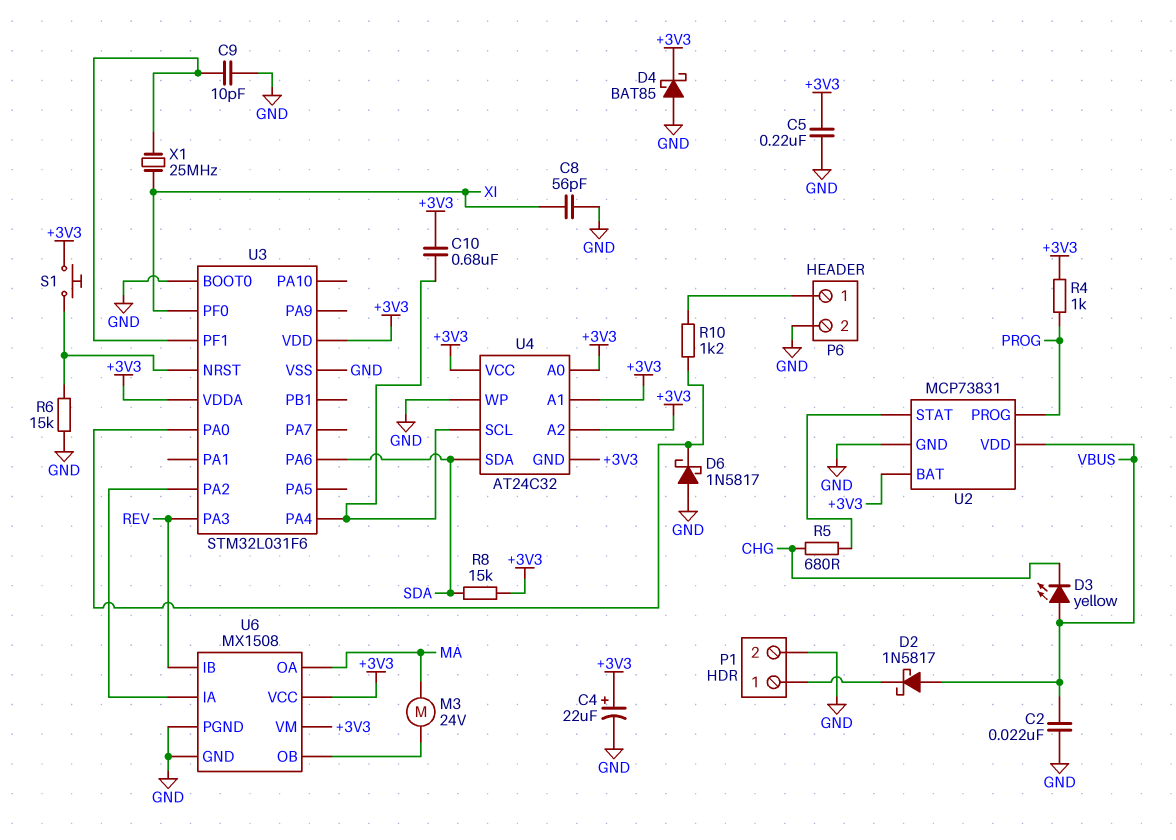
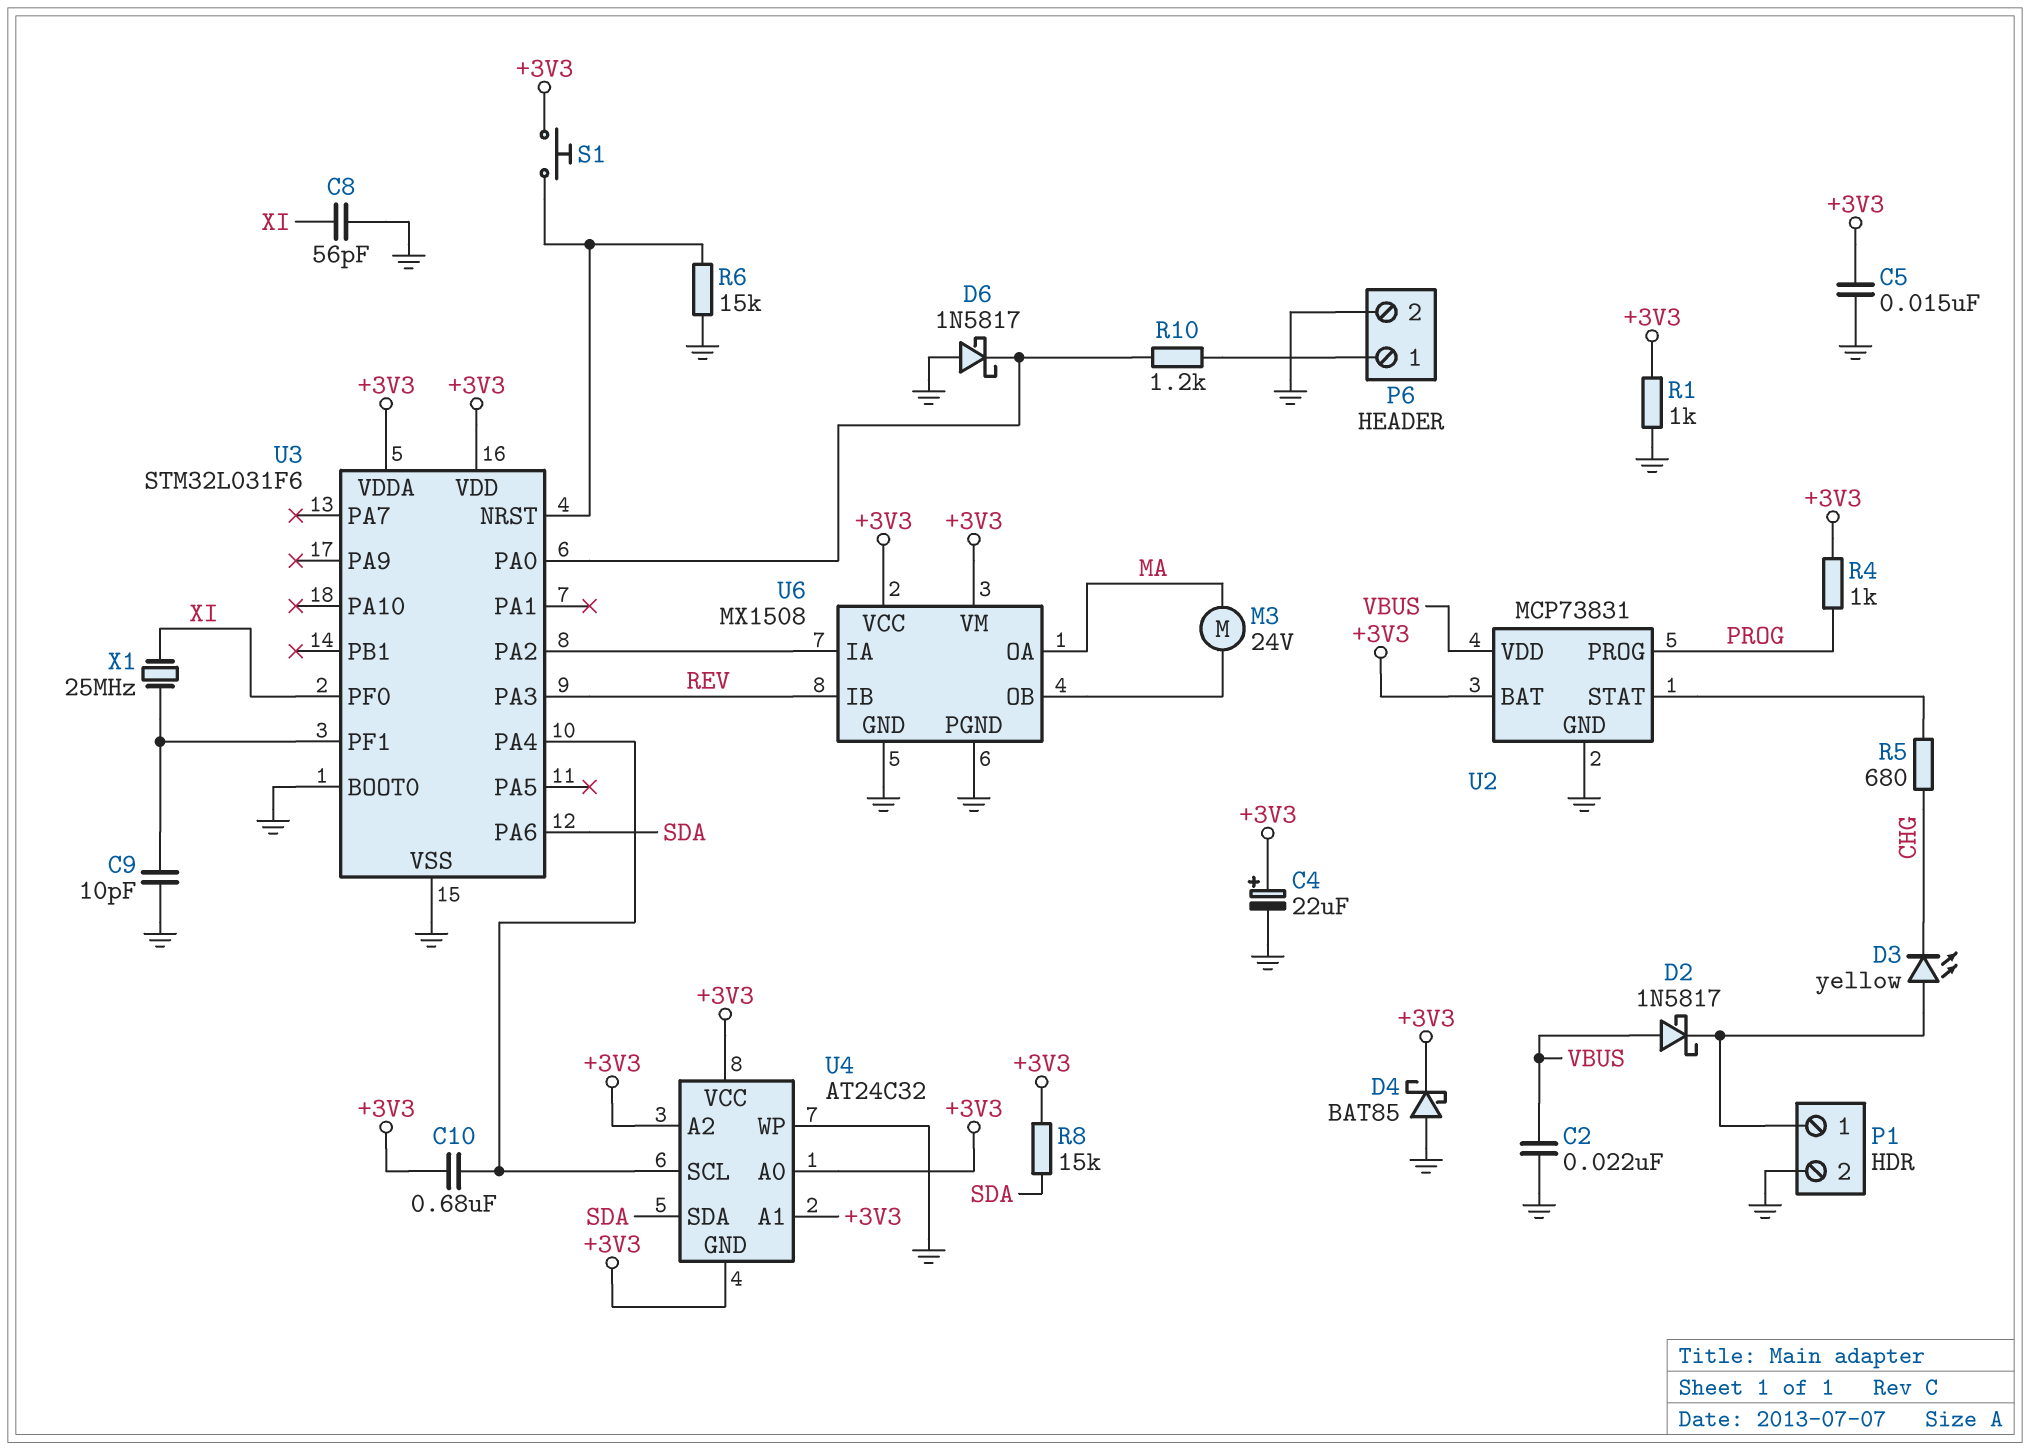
C5: 220nF (+3V3, GND) -> 15nF (+3V3, GND)
D3: LED yellow (A VBUS, K CHG) -> LED yellow (A P1/1, K CHG)
R1: none -> 1k (+3V3, GND)

